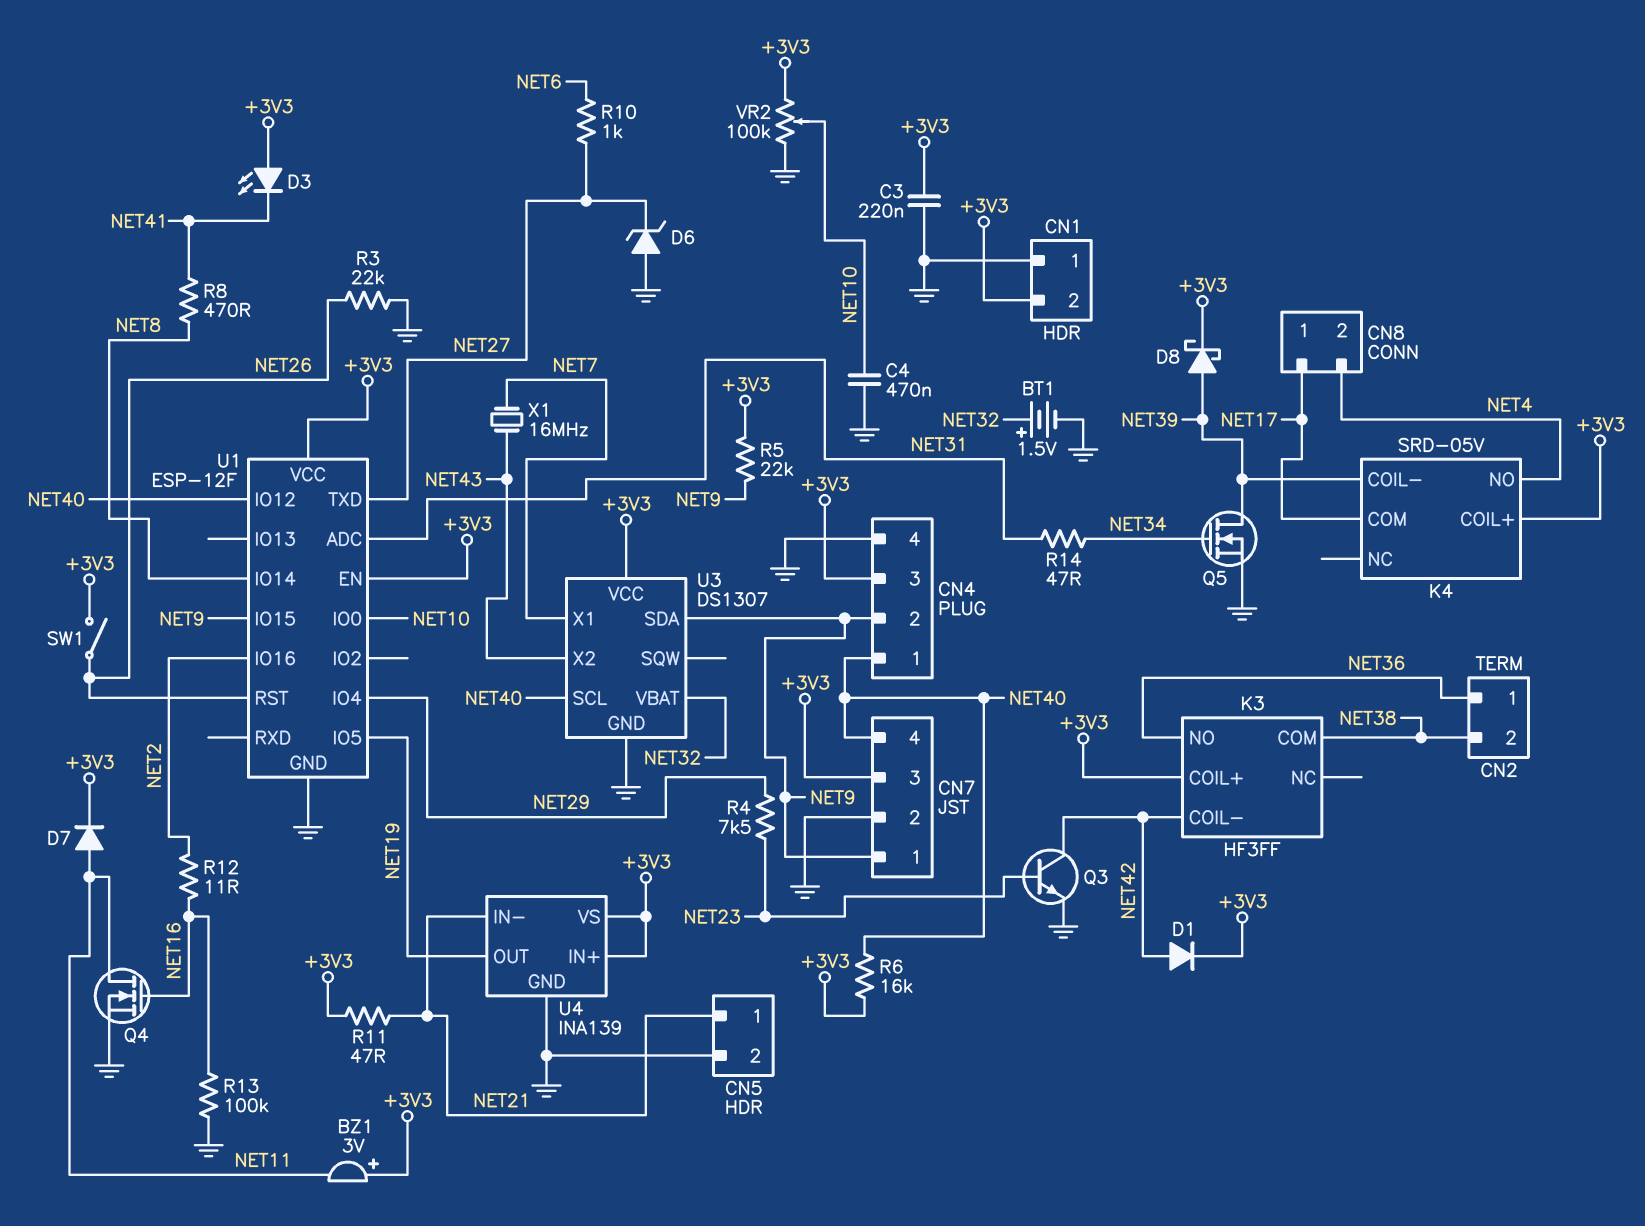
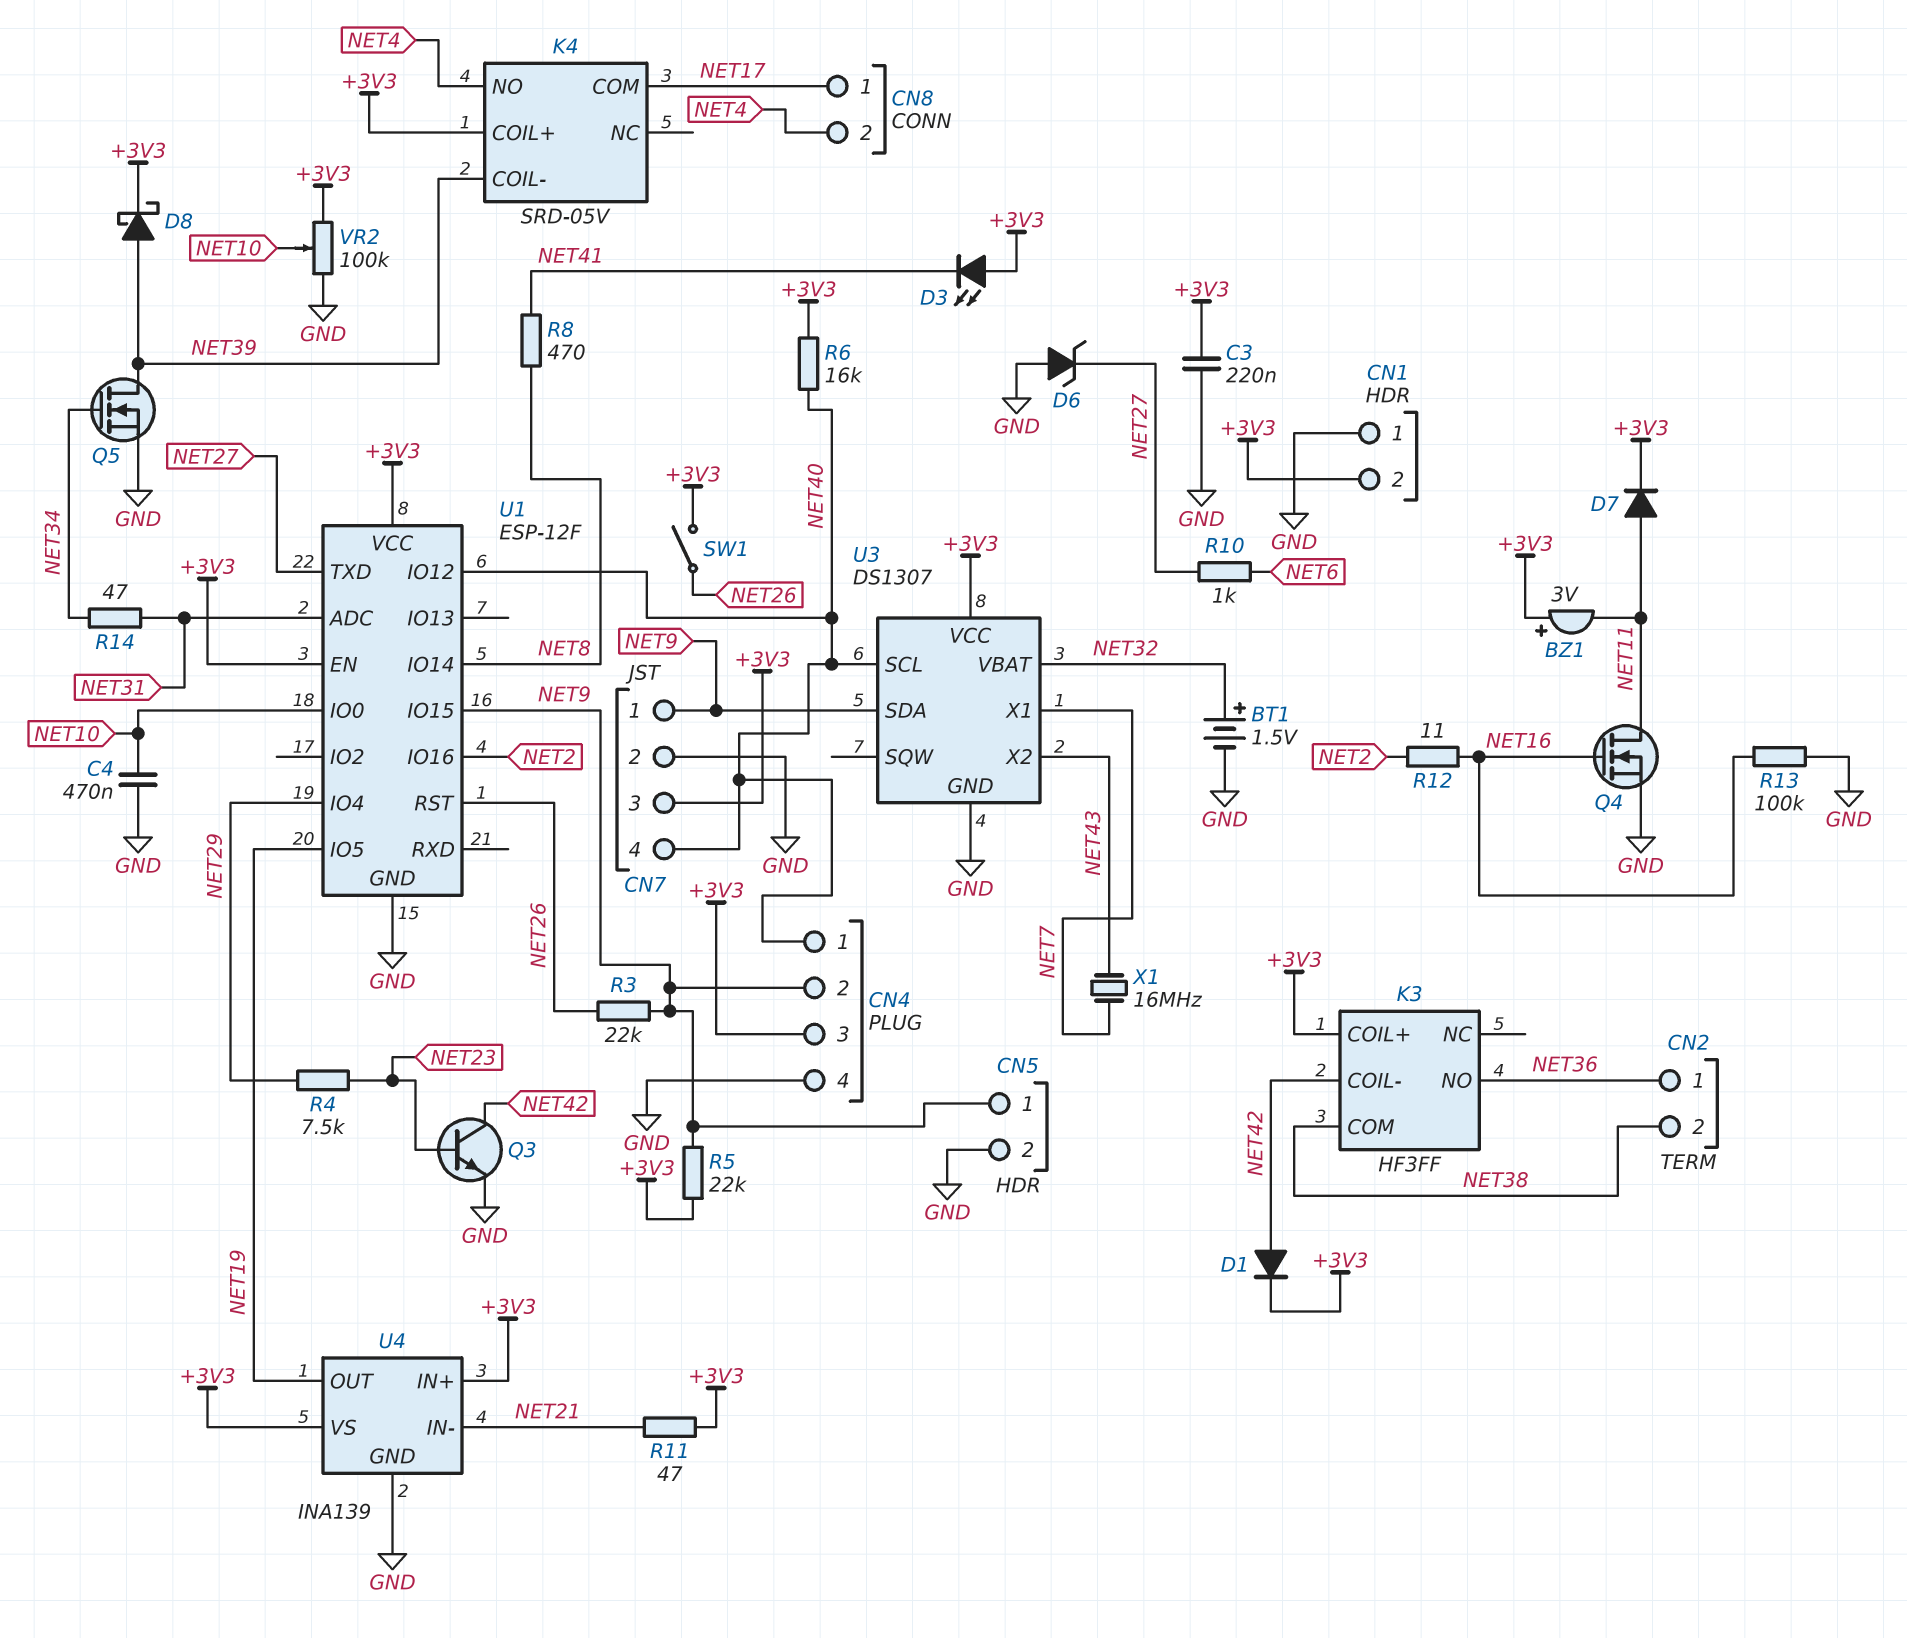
CN5 pin 1: NET21 -> NET9
R3: 22k (GND, NET26) -> 22k (NET9, NET26)

